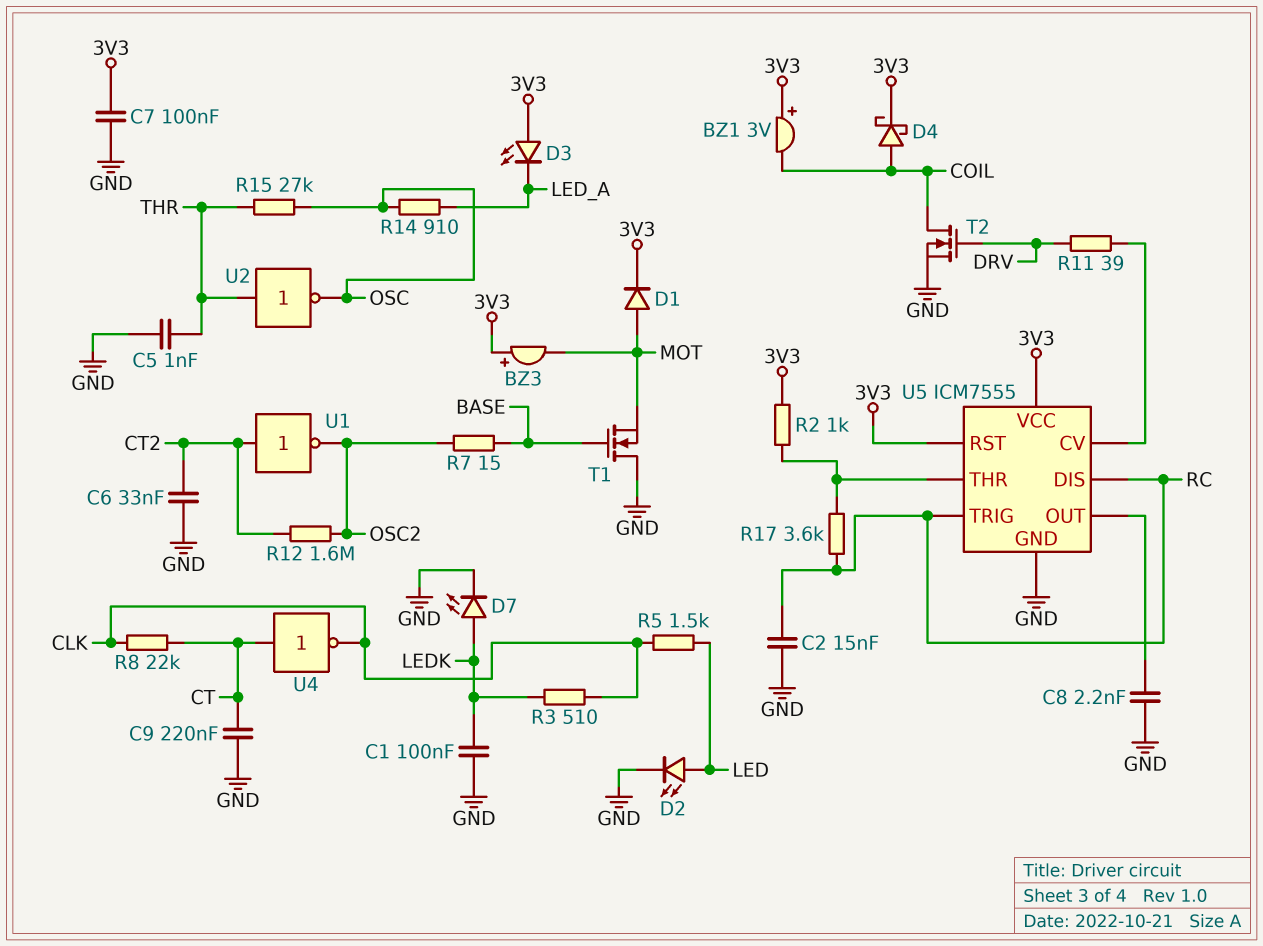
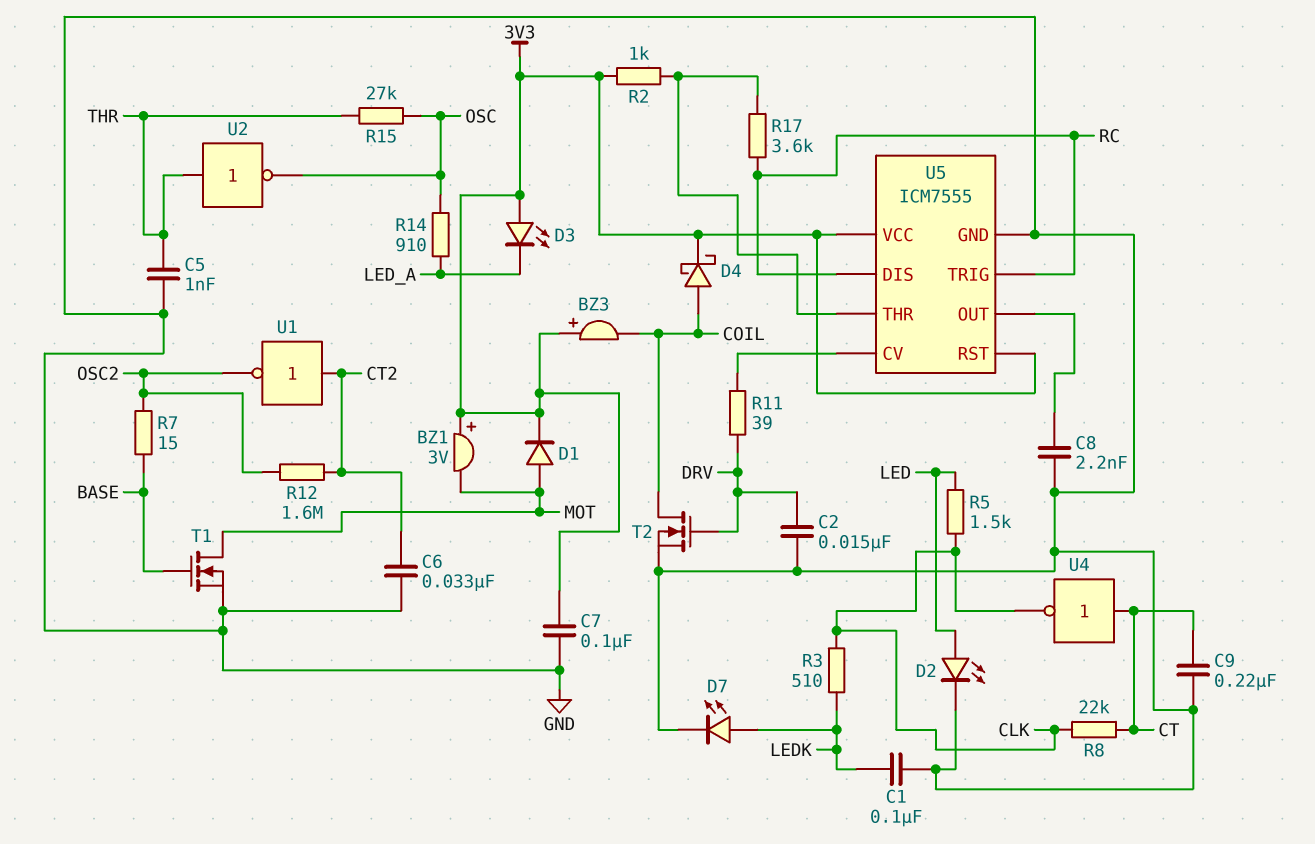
BZ1: buzzer 3V (plus 3V3, minus COIL) -> buzzer 3V (plus 3V3, minus MOT)
BZ3: buzzer (plus 3V3, minus MOT) -> buzzer (plus 3V3, minus COIL)
C2: 15nF (GND, RC) -> 15nF (DRV, GND)
T1: NMOS (G BASE, D GND, S MOT) -> NMOS (G BASE, D MOT, S GND)

